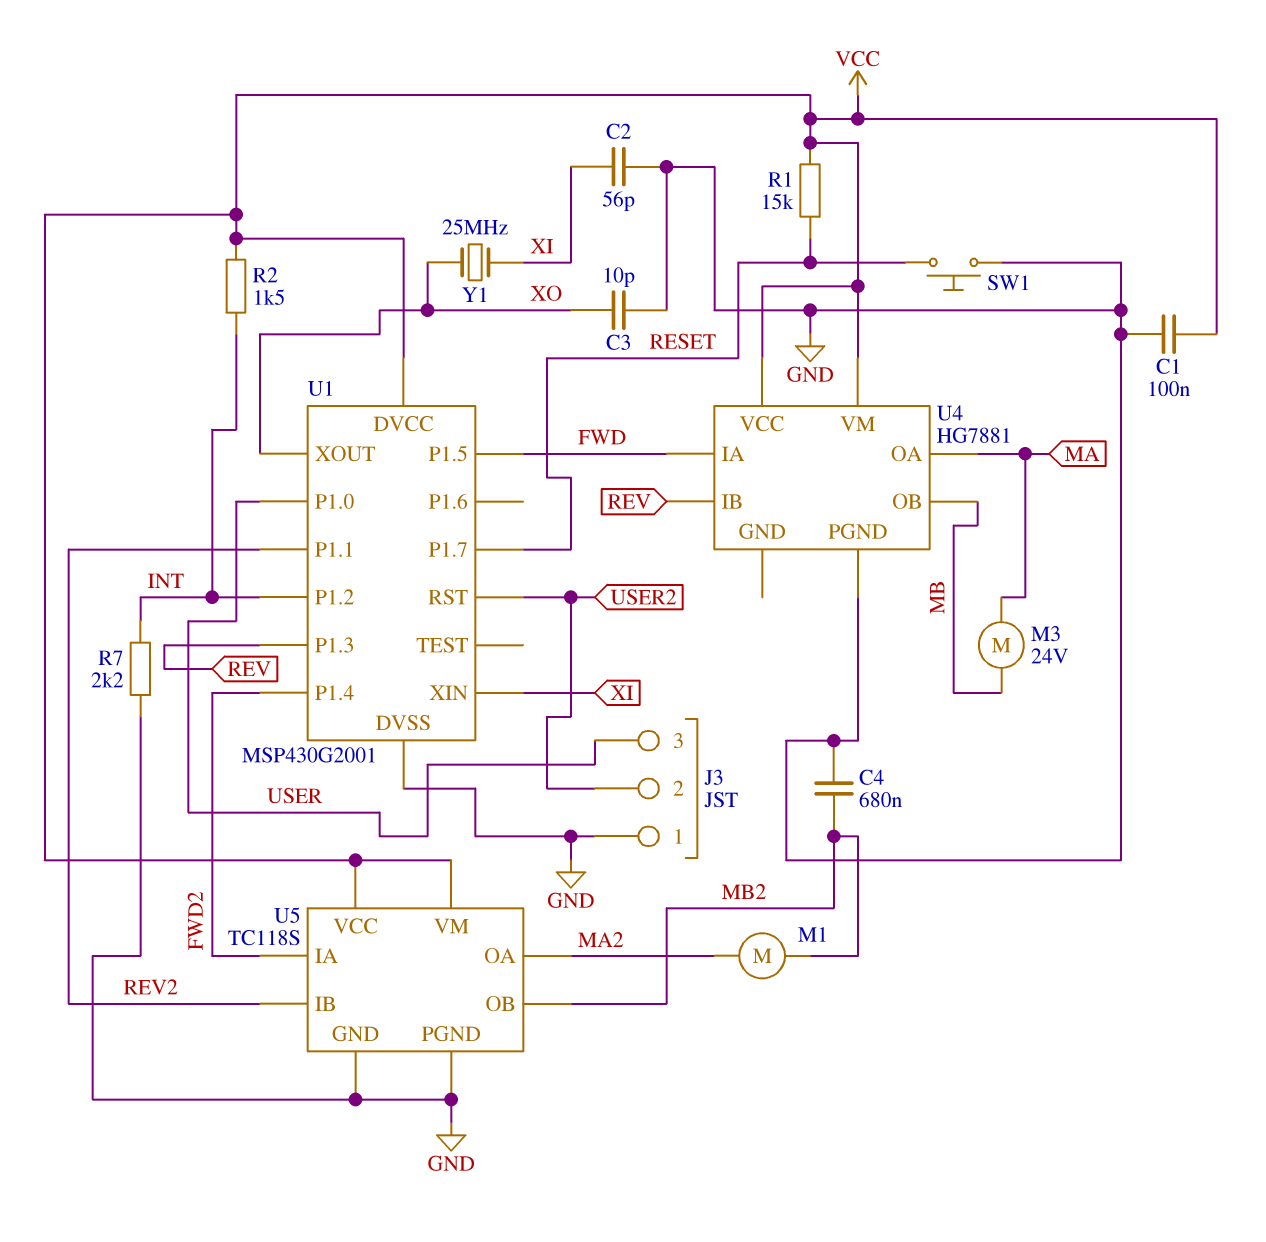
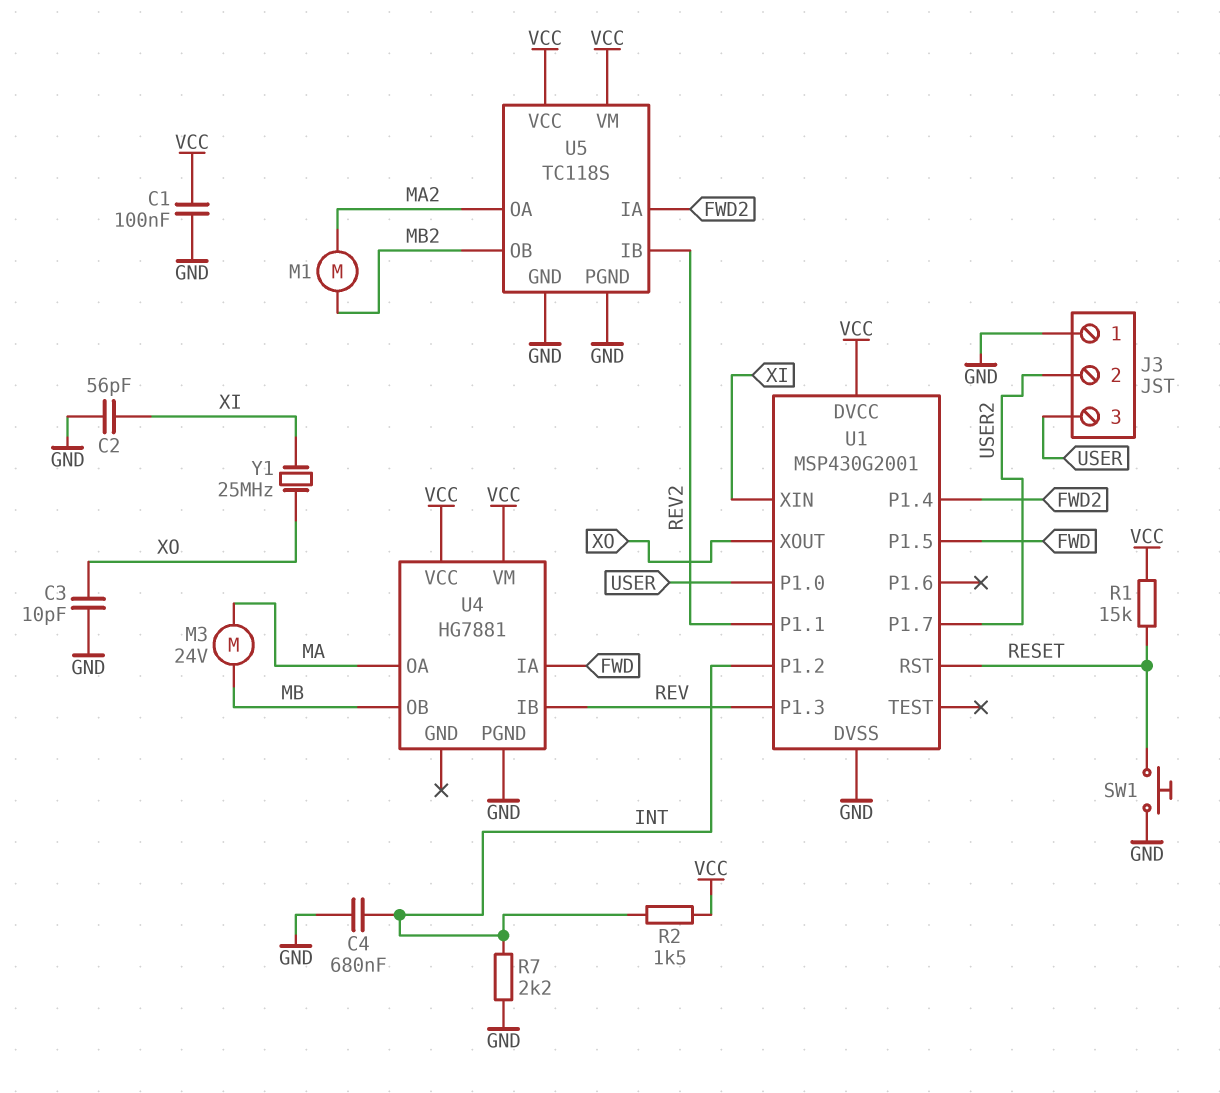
C4: 680nF (GND, MB2) -> 680nF (GND, INT)
U1 pin P1.7: RESET -> USER2
U1 pin RST: USER2 -> RESET

